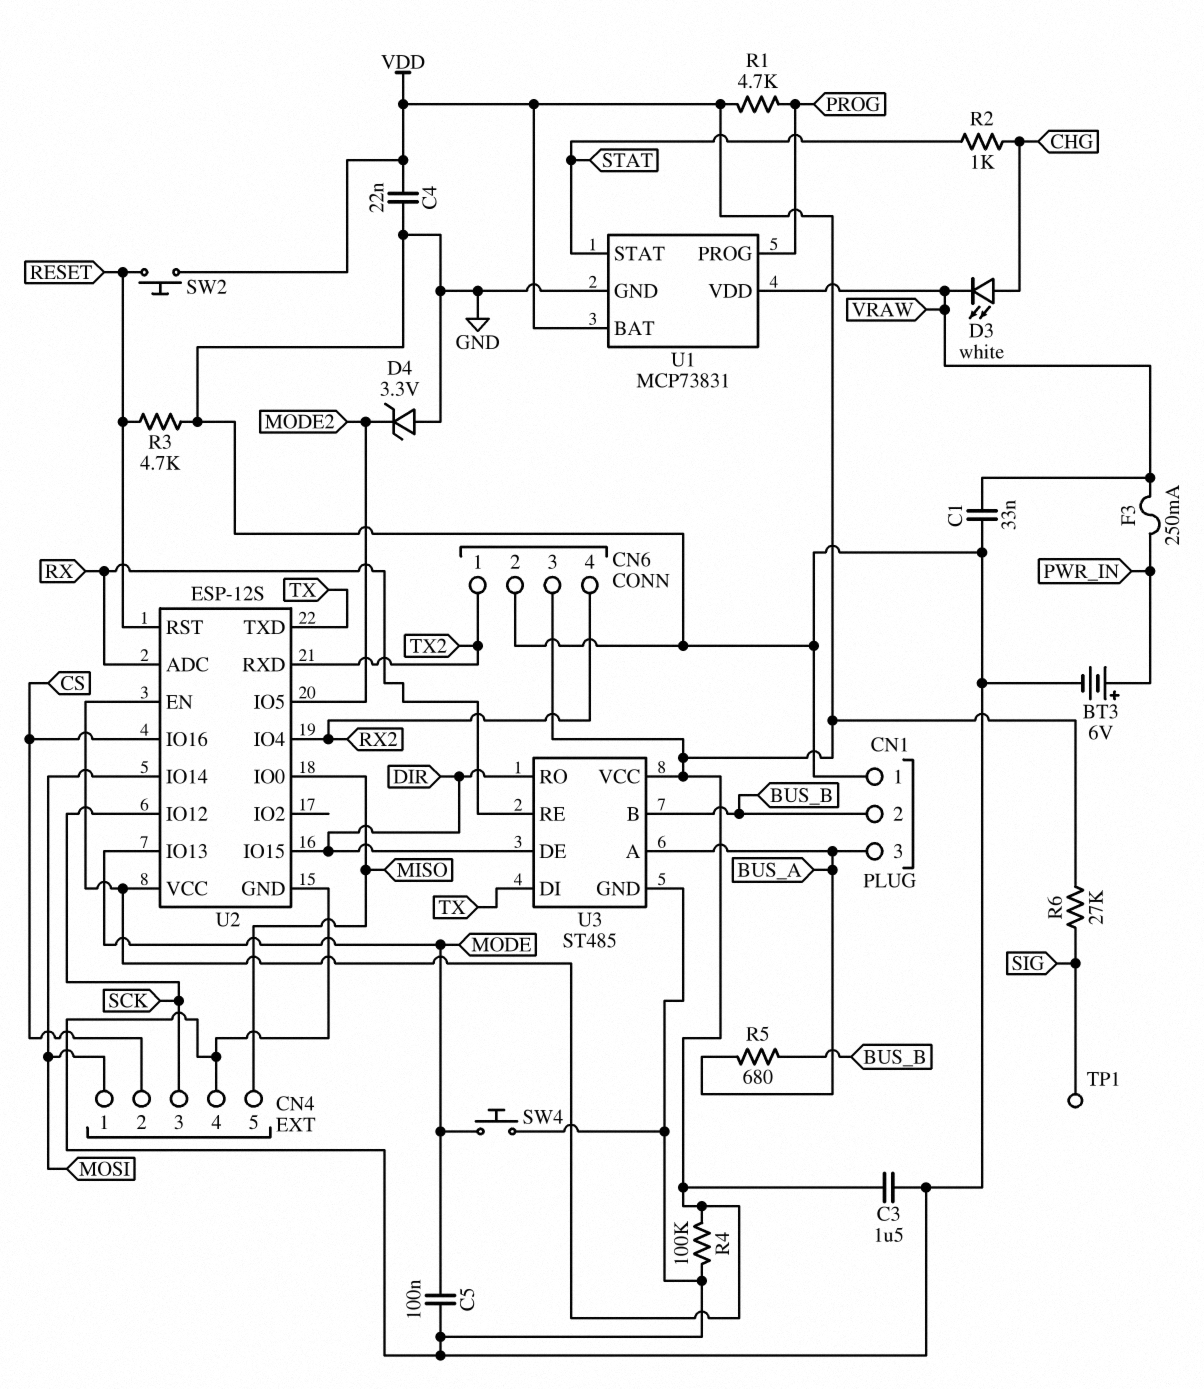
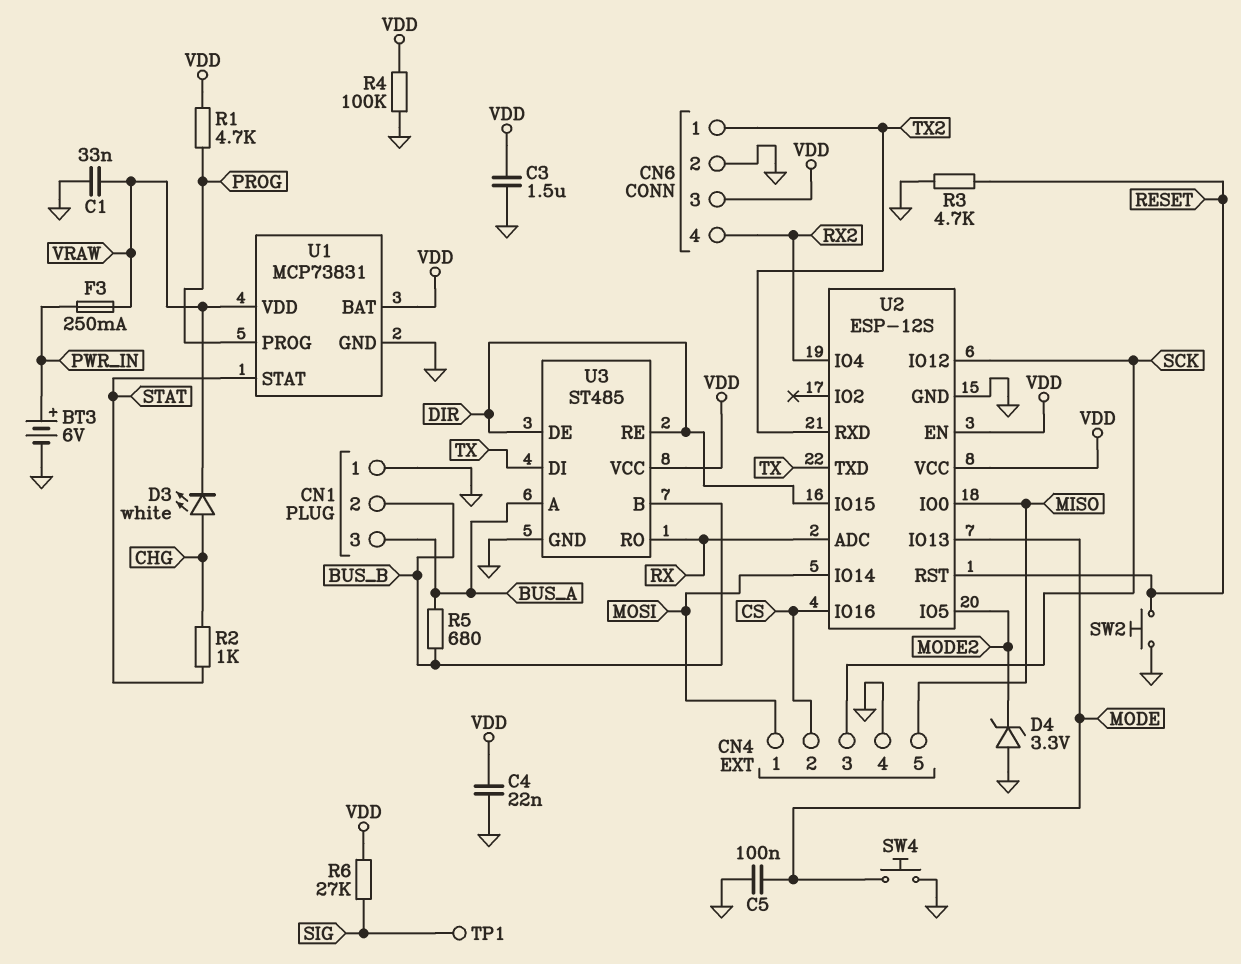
SW2: button (RESET, VDD) -> button (GND, RESET)
U3 pin RE: RX -> DIR
U3 pin RO: DIR -> RX

